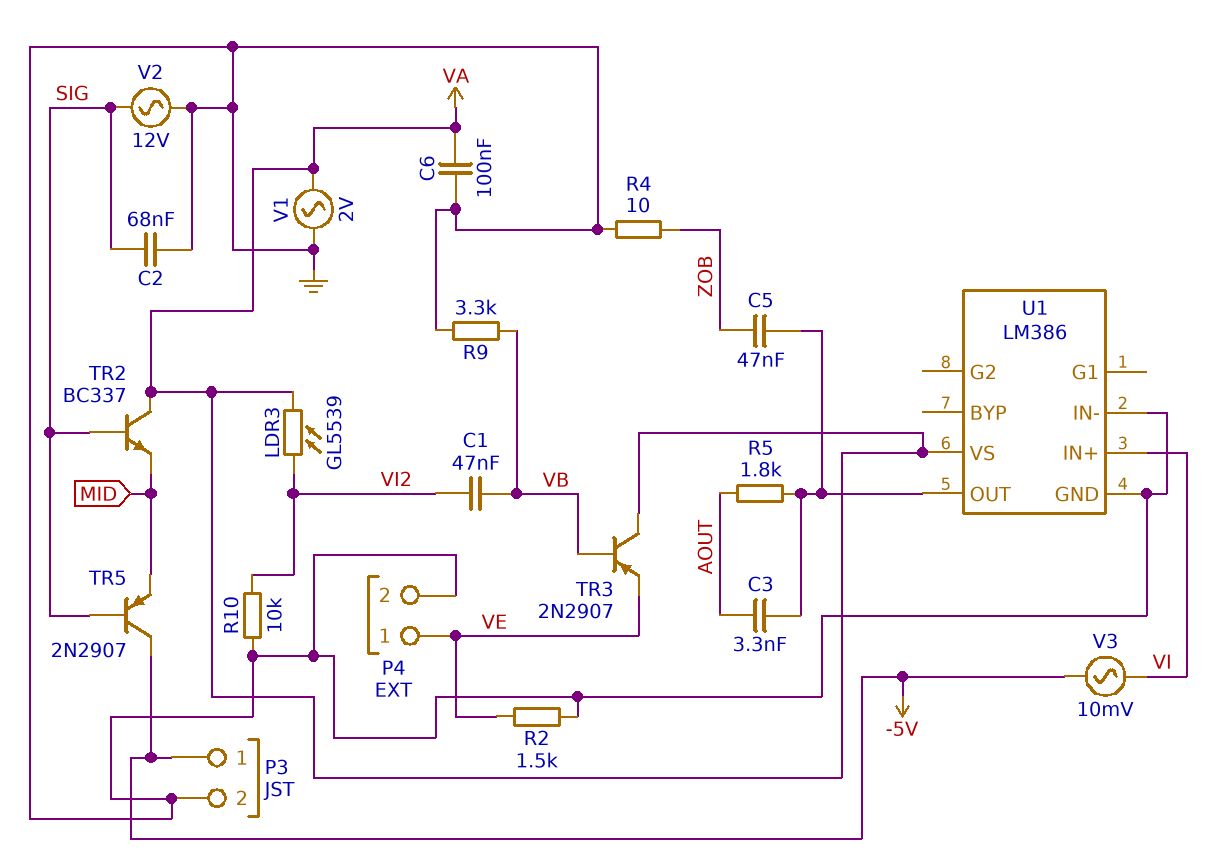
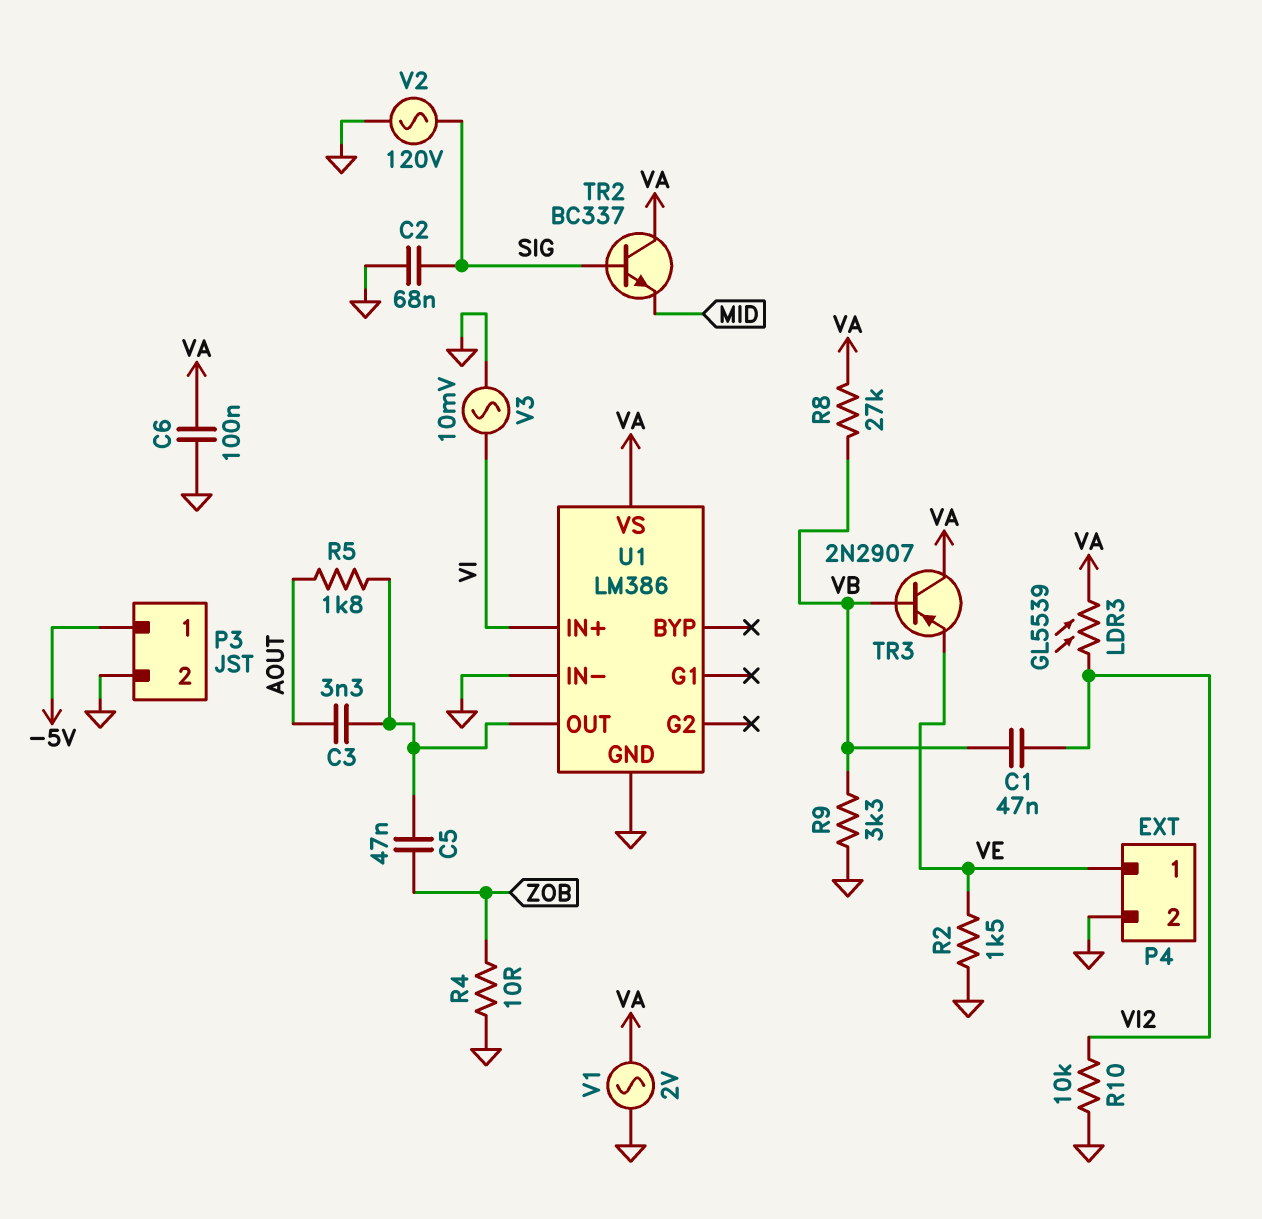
R8: none -> 27k (VA, VB)
TR5: PNP 2N2907 (B SIG, C -5V, E MID) -> none
V2: AC 12V (GND, SIG) -> AC 120V (GND, SIG)
V3: AC 10mV (-5V, VI) -> AC 10mV (GND, VI)

